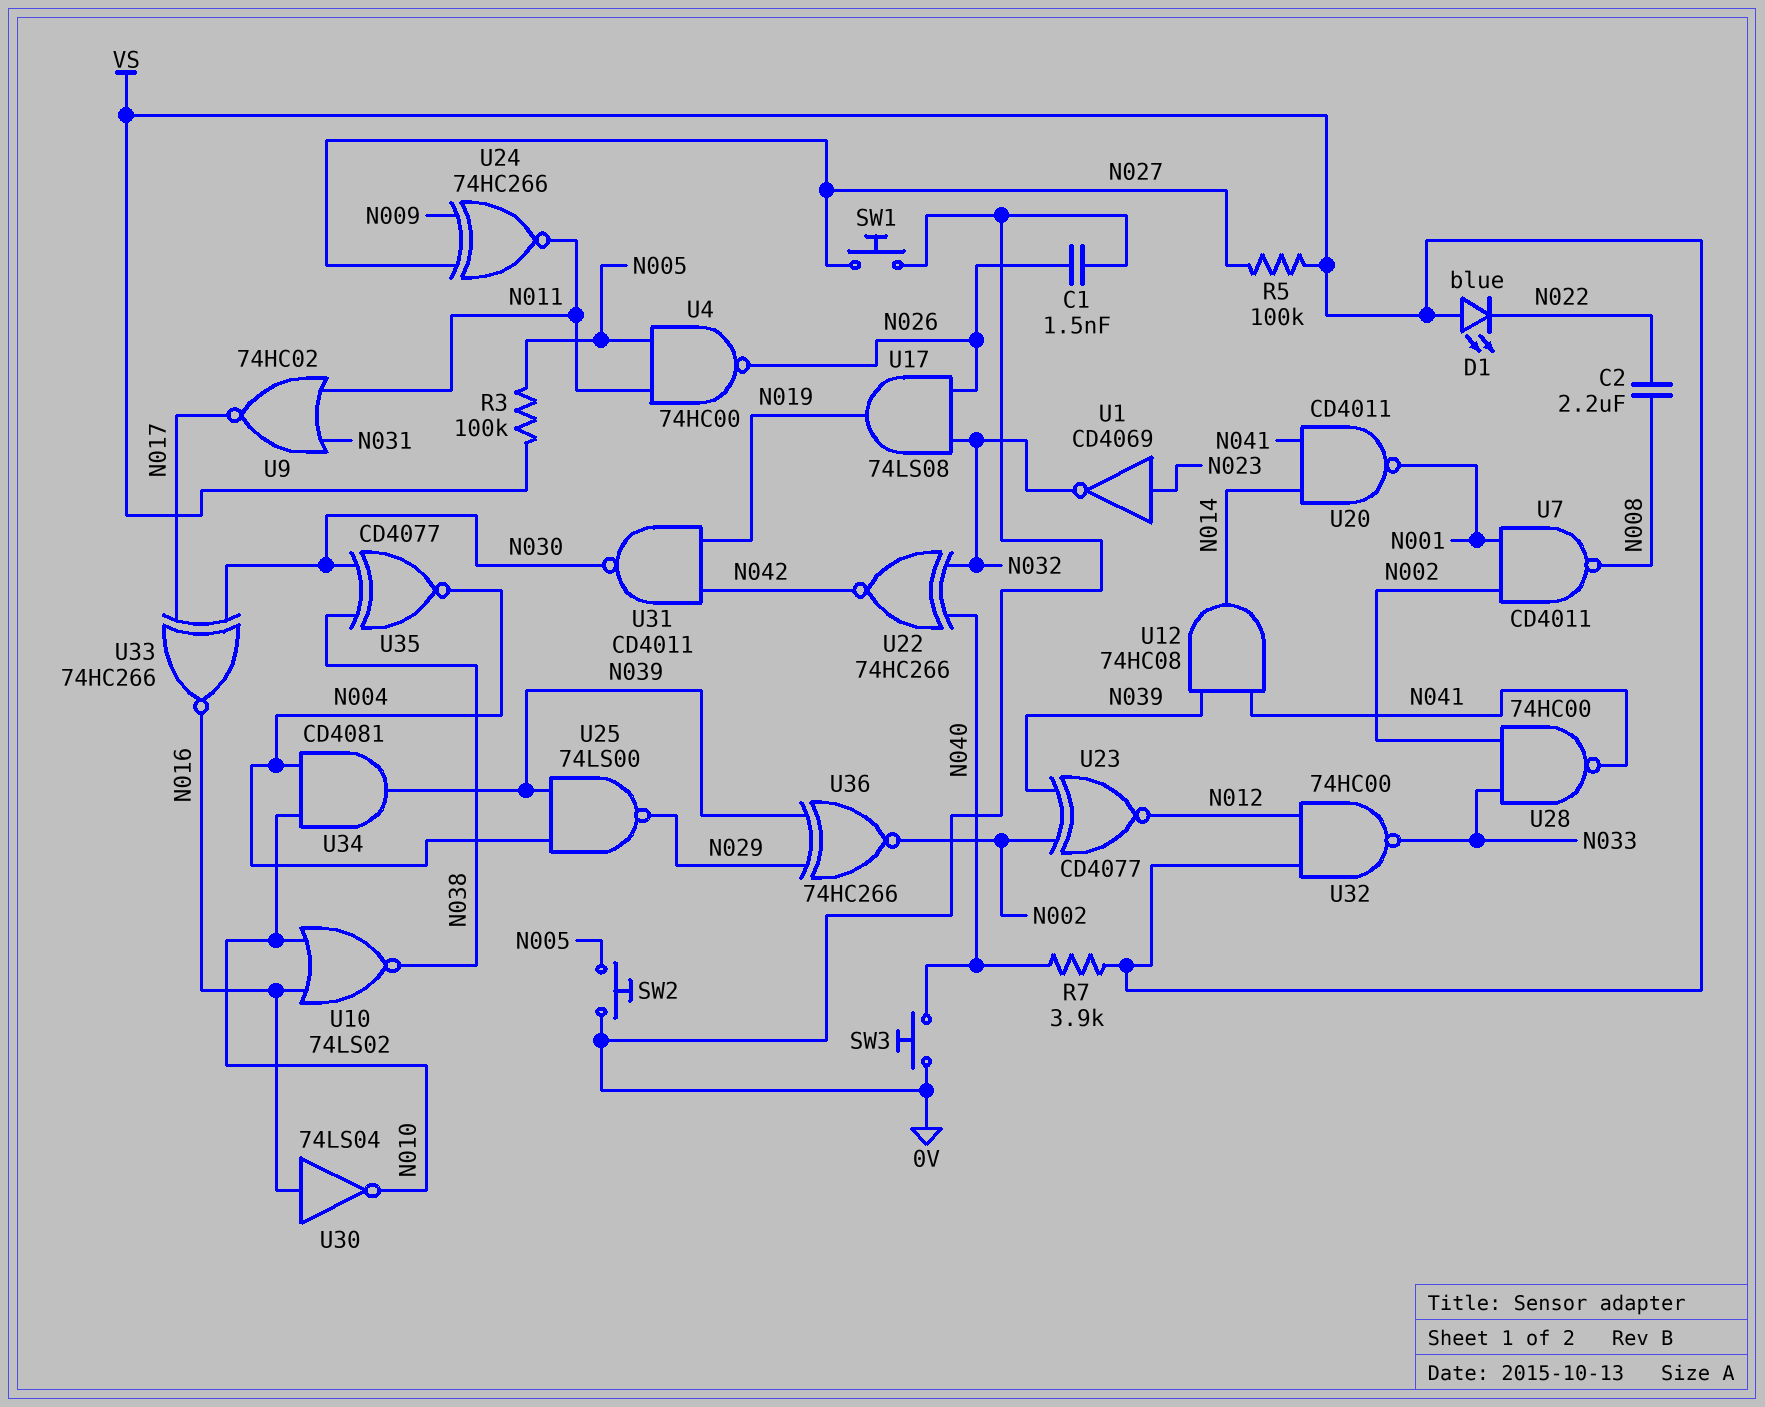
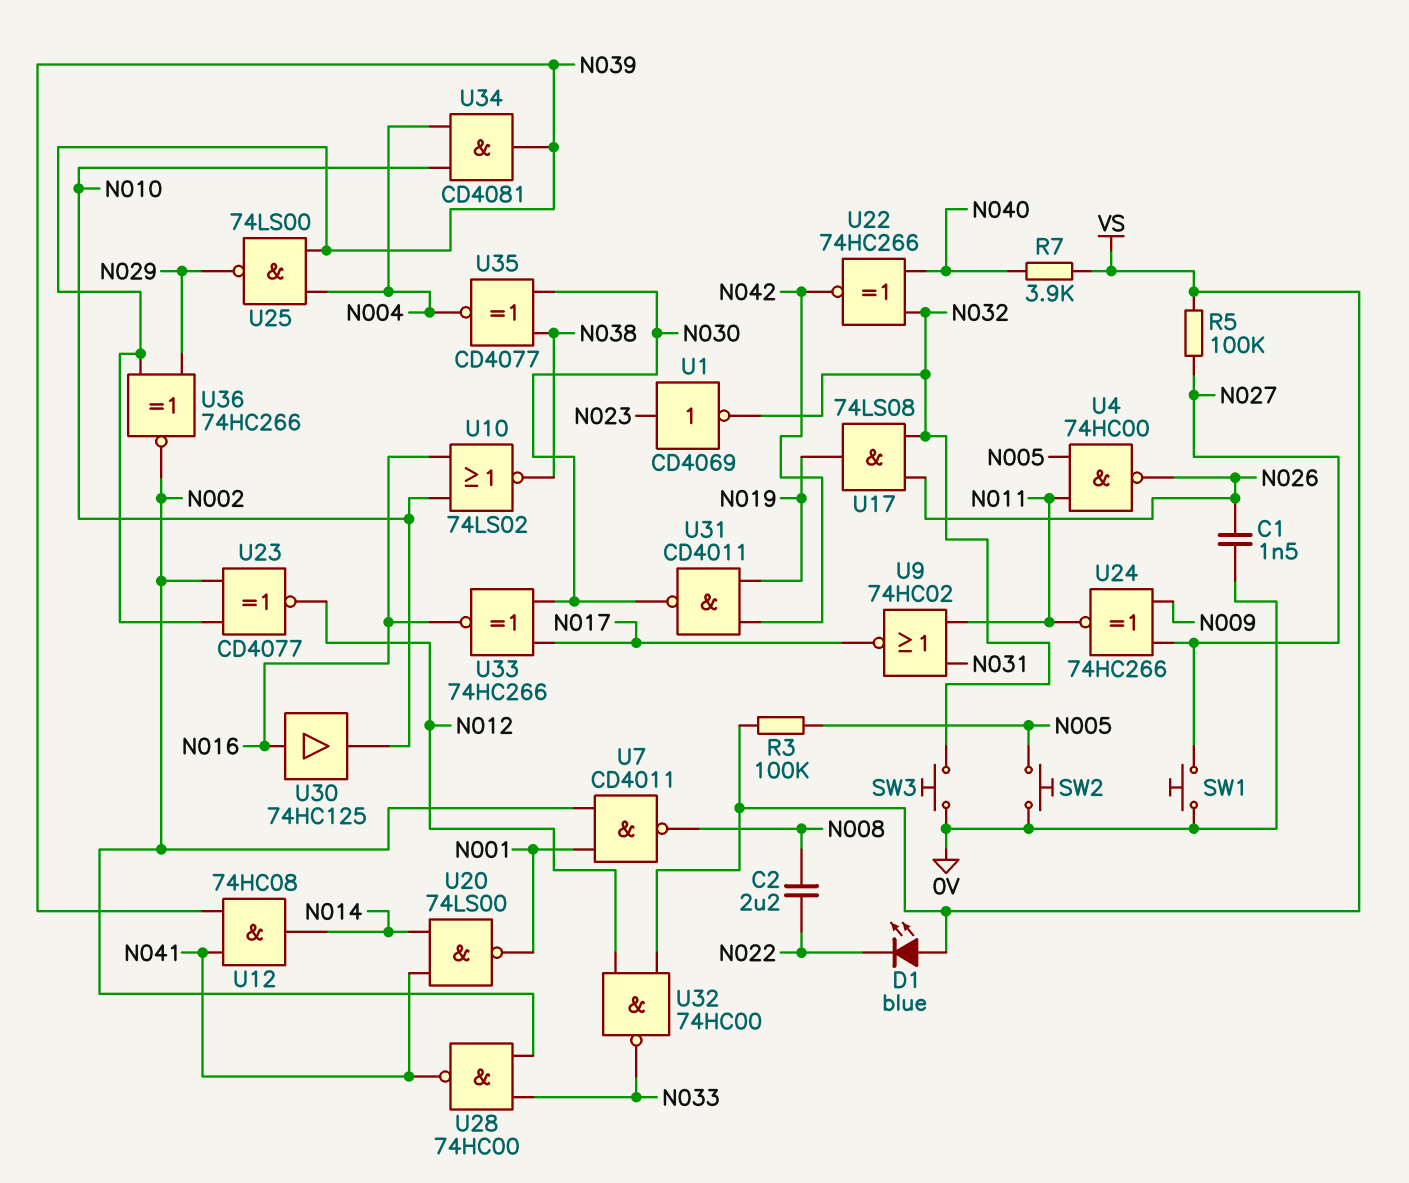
SW3: button (0V, N040) -> button (0V, N032)
U20: NAND CD4011 (in N014, in N041, out N001) -> NAND 74LS00 (in N014, in N041, out N001)
U30: NOT 74LS04 (in N016, out N010) -> buffer 74HC125 (in N016, out N010)

